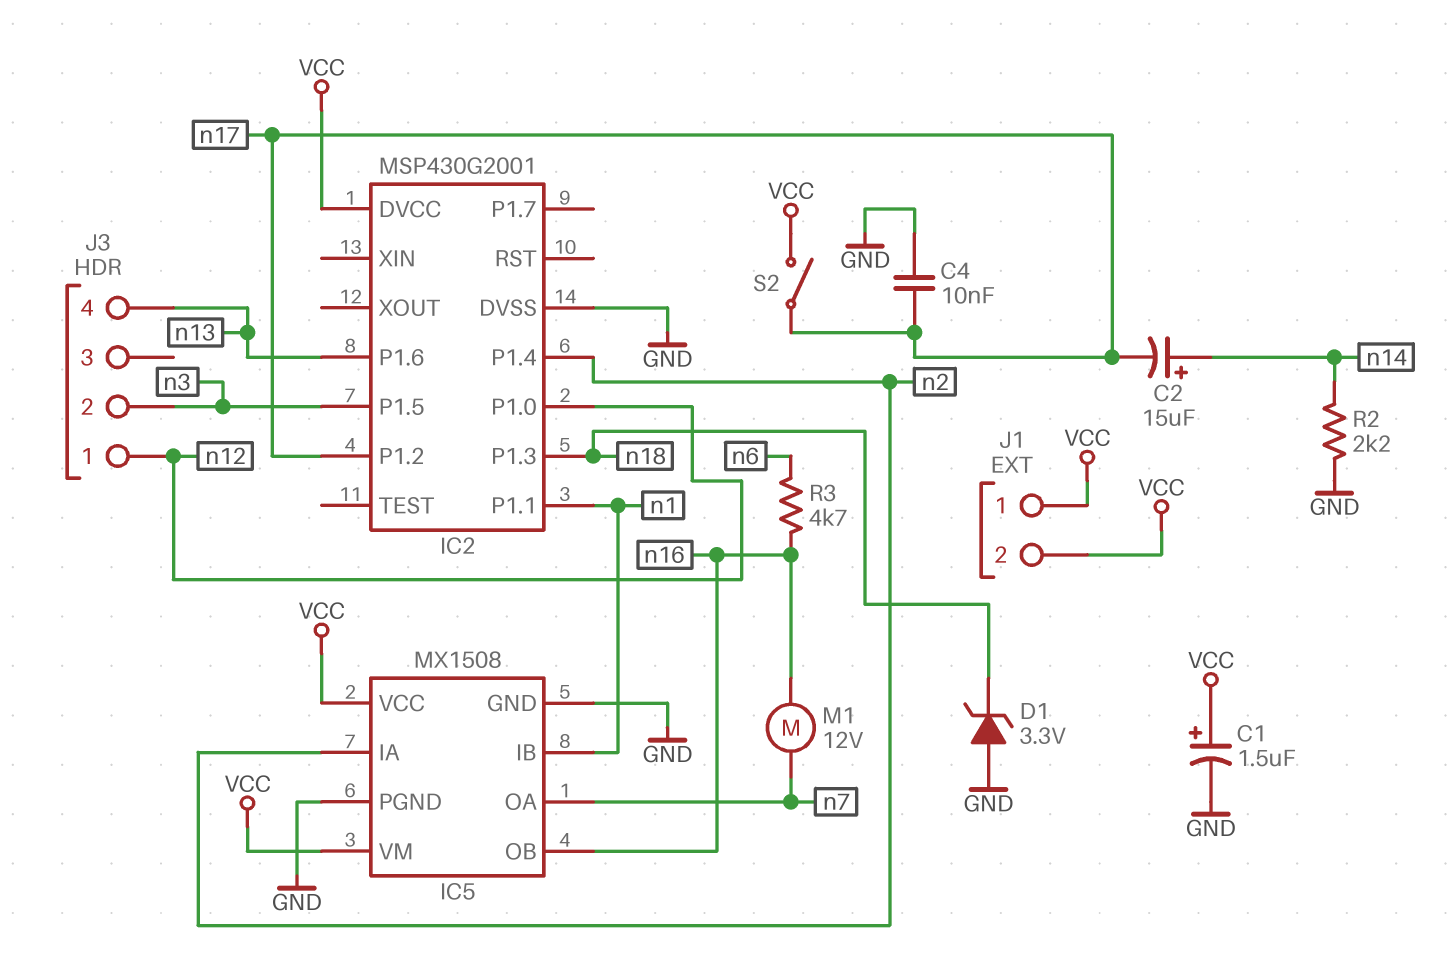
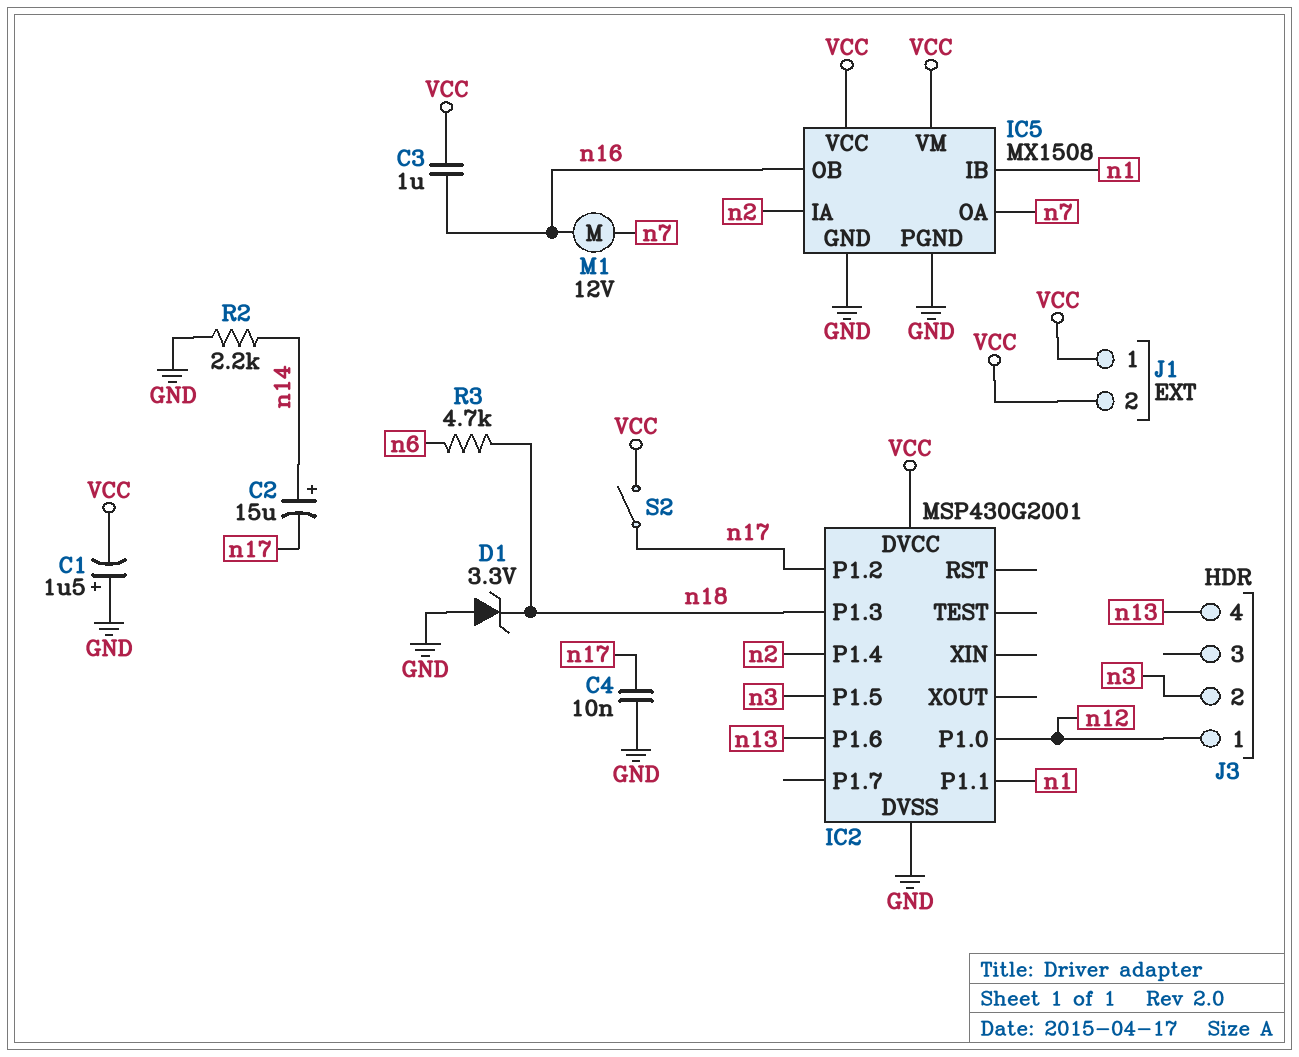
C1: 1.5uF (plus VCC, minus GND) -> 1.5uF (plus GND, minus VCC)
C3: none -> 1uF (VCC, n16)
R3: 4.7k (n6, n16) -> 4.7k (n6, n18)

